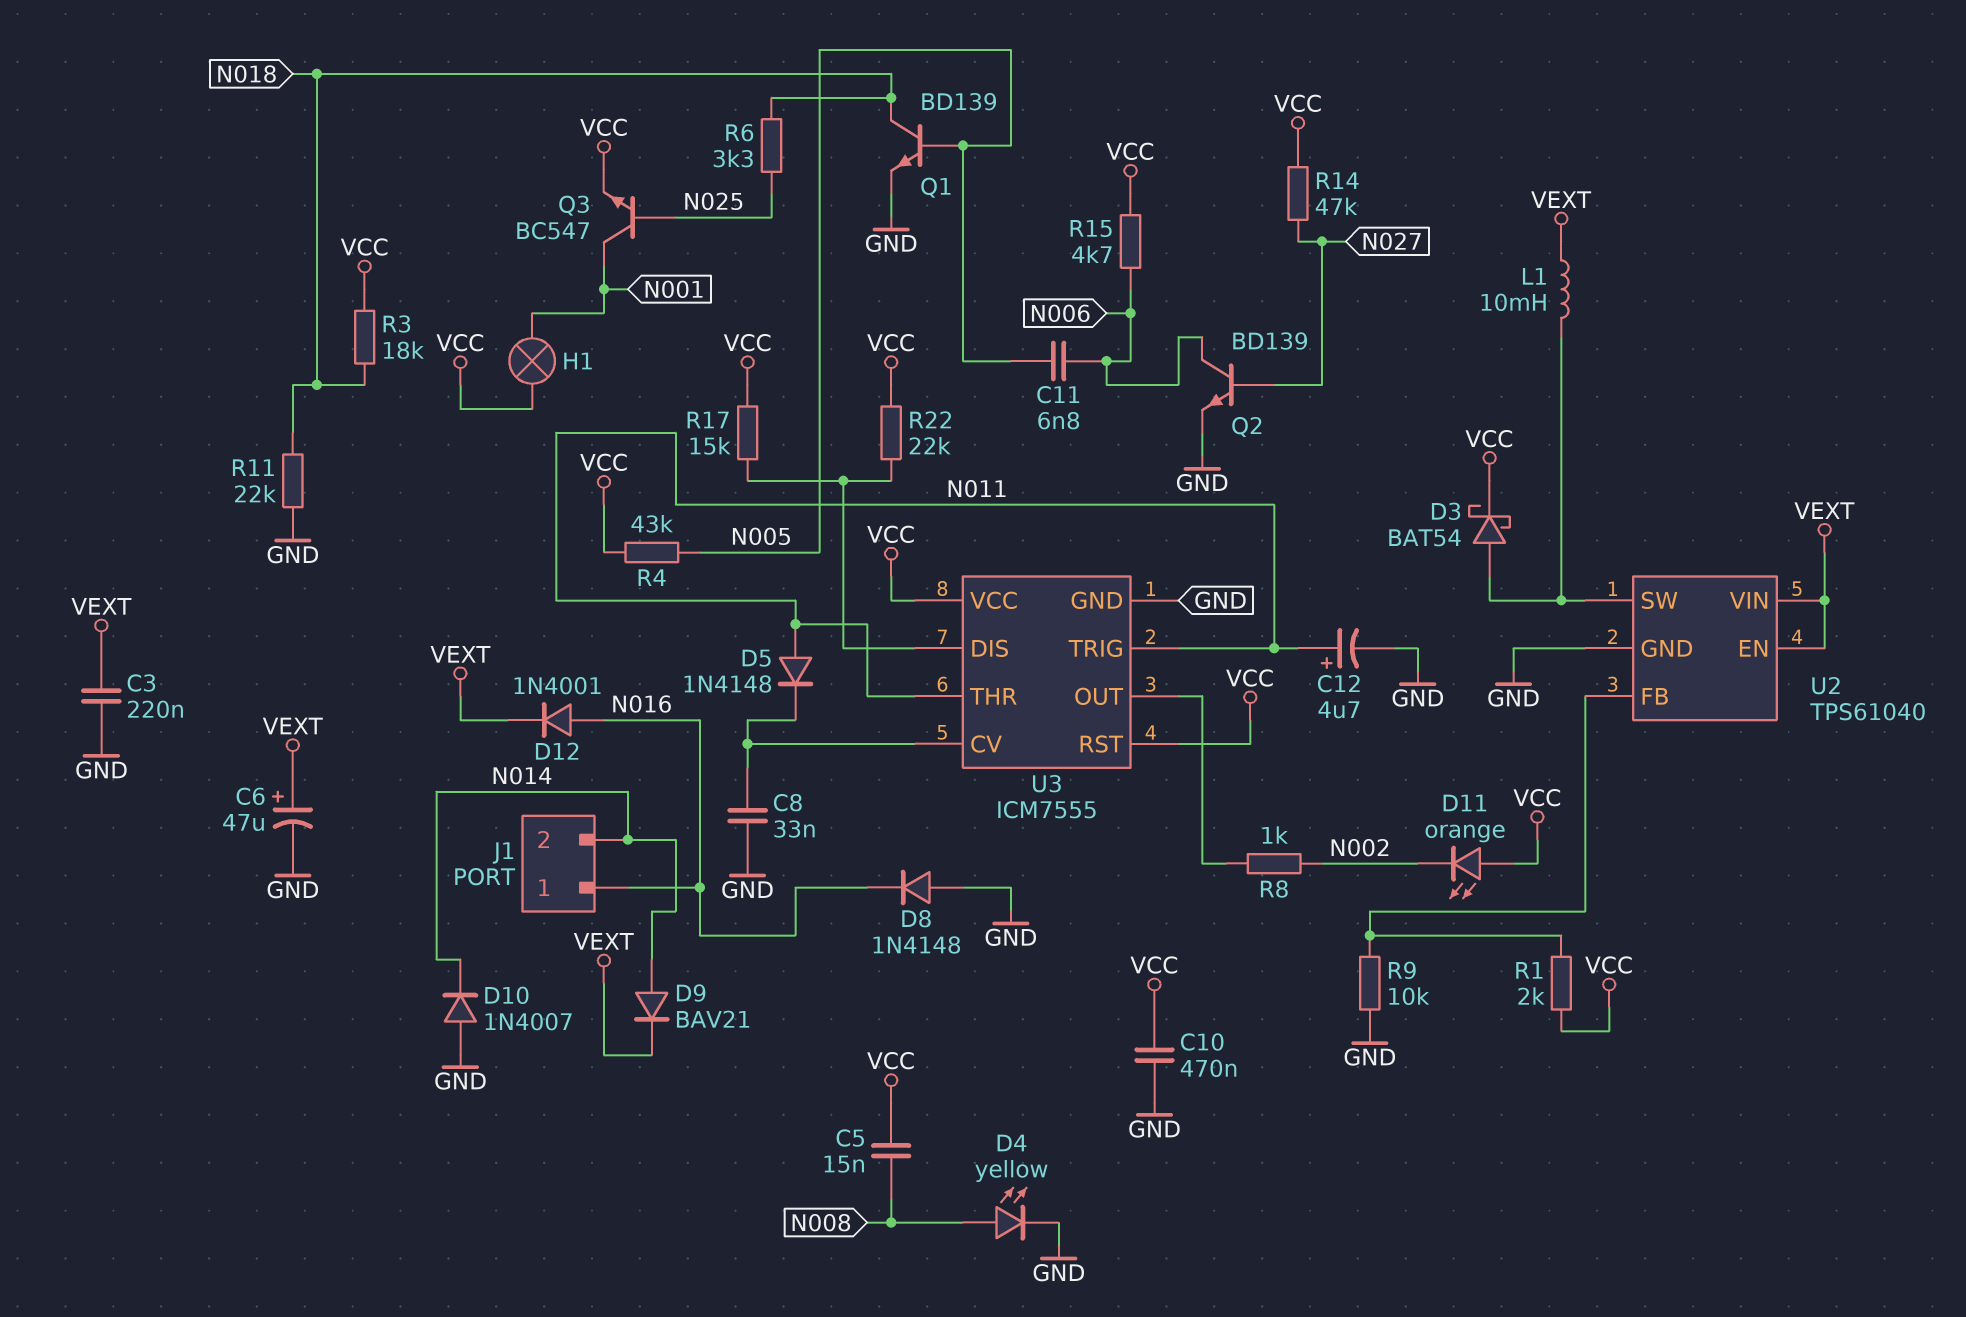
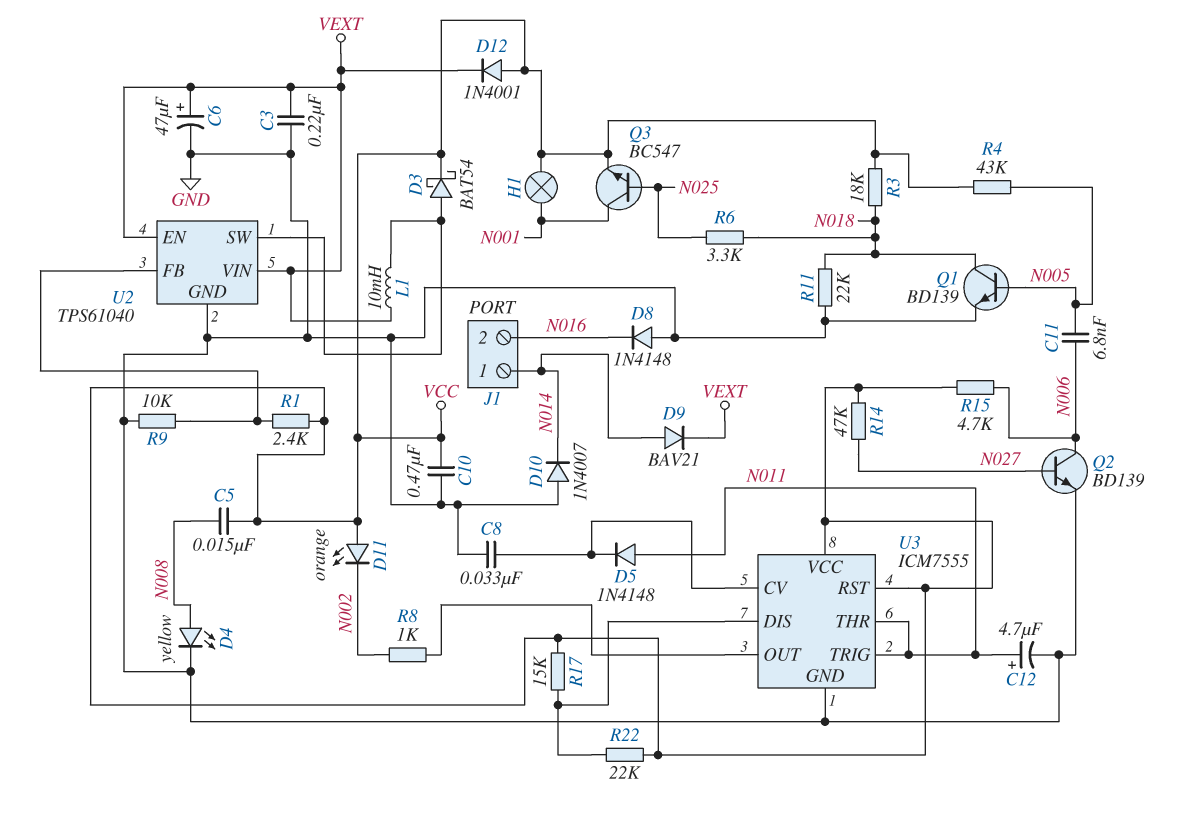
D12: diode 1N4001 (A N016, K VEXT) -> diode 1N4001 (A VCC, K VEXT)
J1 pin 1: N016 -> N014
J1 pin 2: N014 -> N016
R1: 2k (U2/FB, VCC) -> 2.4k (U2/FB, VCC)

